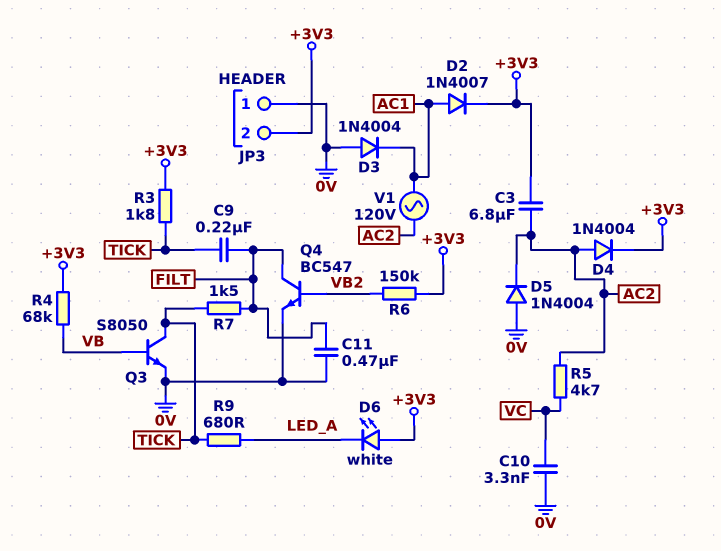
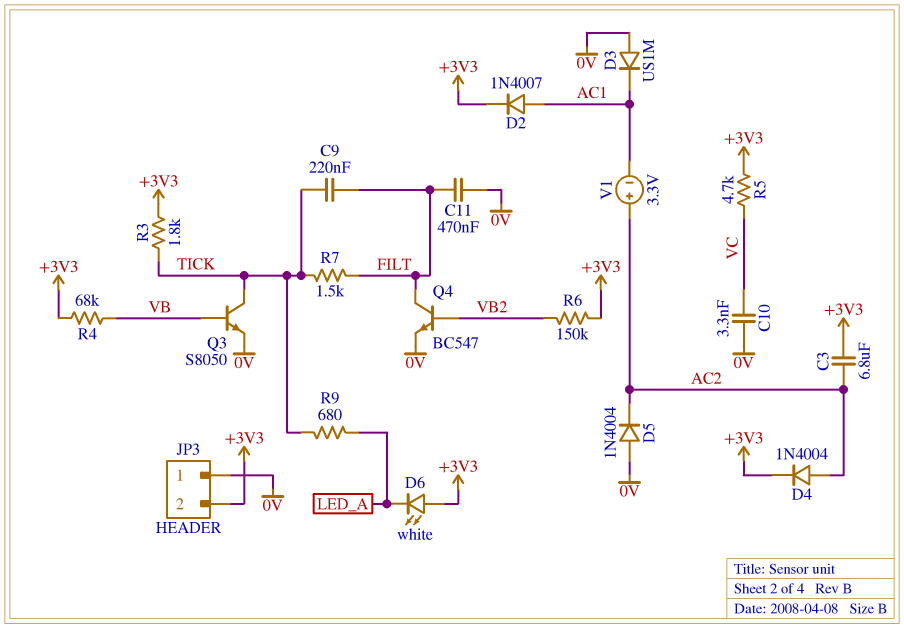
D3: diode 1N4004 (A 0V, K AC1) -> diode US1M (A 0V, K AC1)
R5: 4.7k (AC2, VC) -> 4.7k (+3V3, VC)
V1: AC 120V (AC1, AC2) -> 3.3V (plus AC2, minus AC1)

